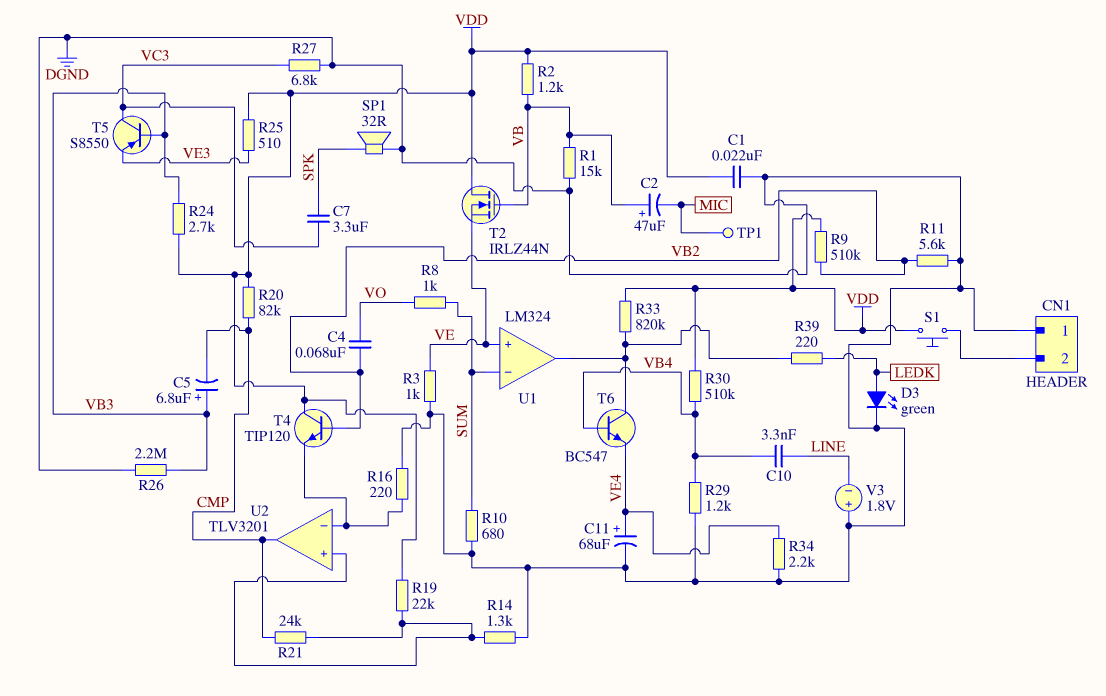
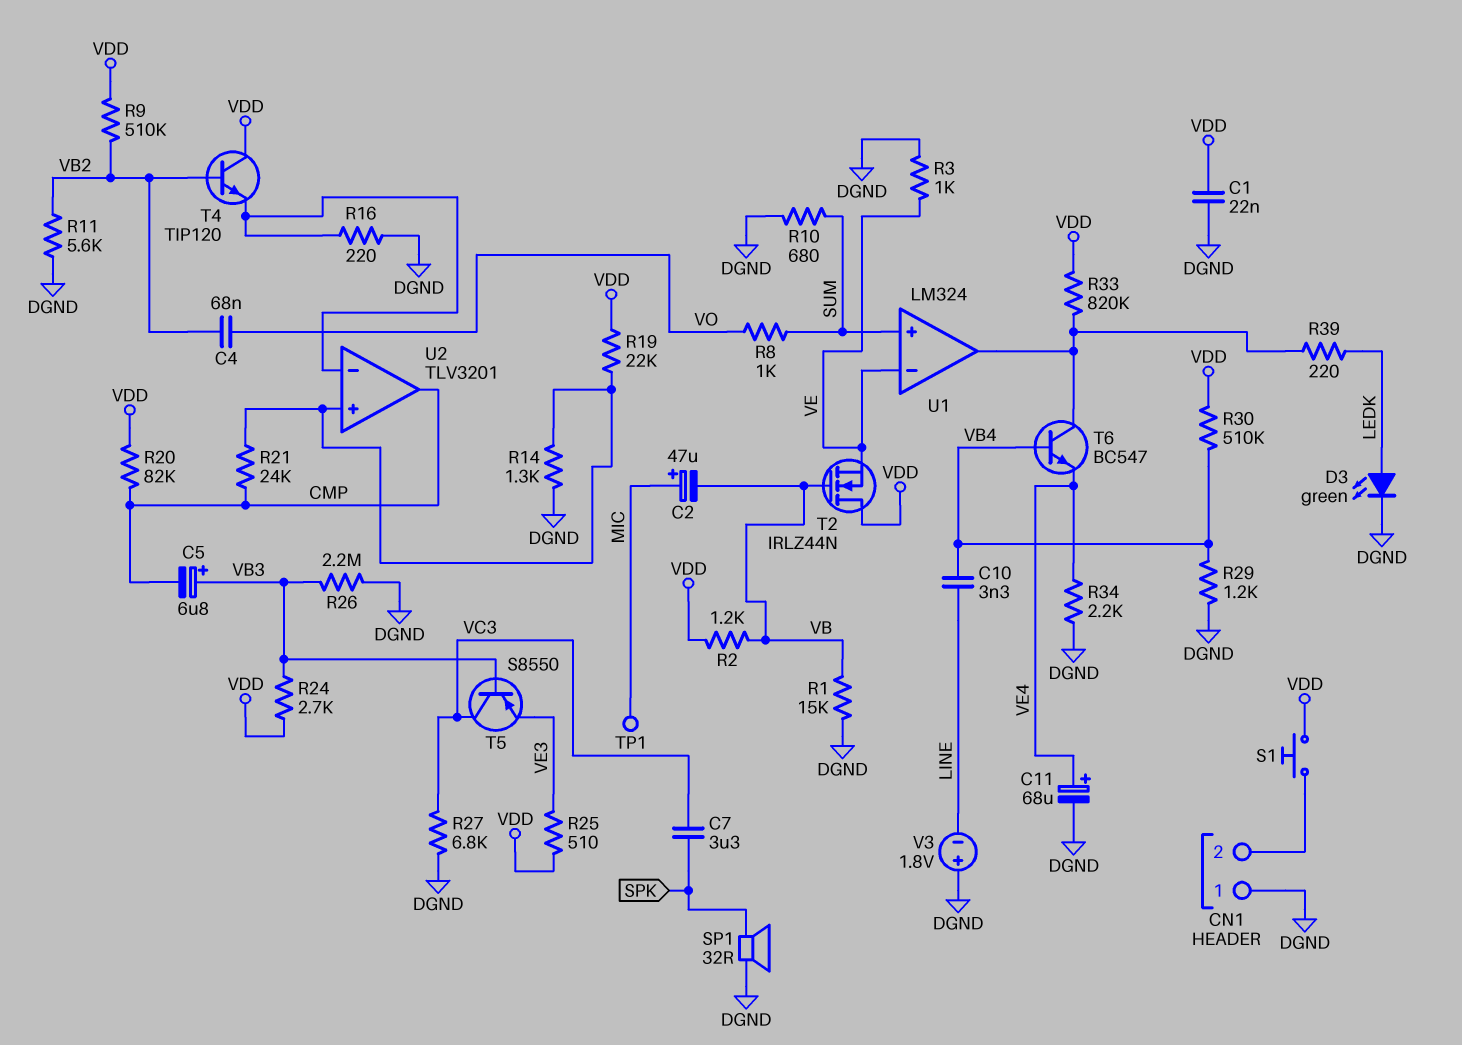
C2: 47uF (plus VB, minus MIC) -> 47uF (plus MIC, minus VB)
U1 pin in+: VE -> SUM
U1 pin in-: SUM -> VE

